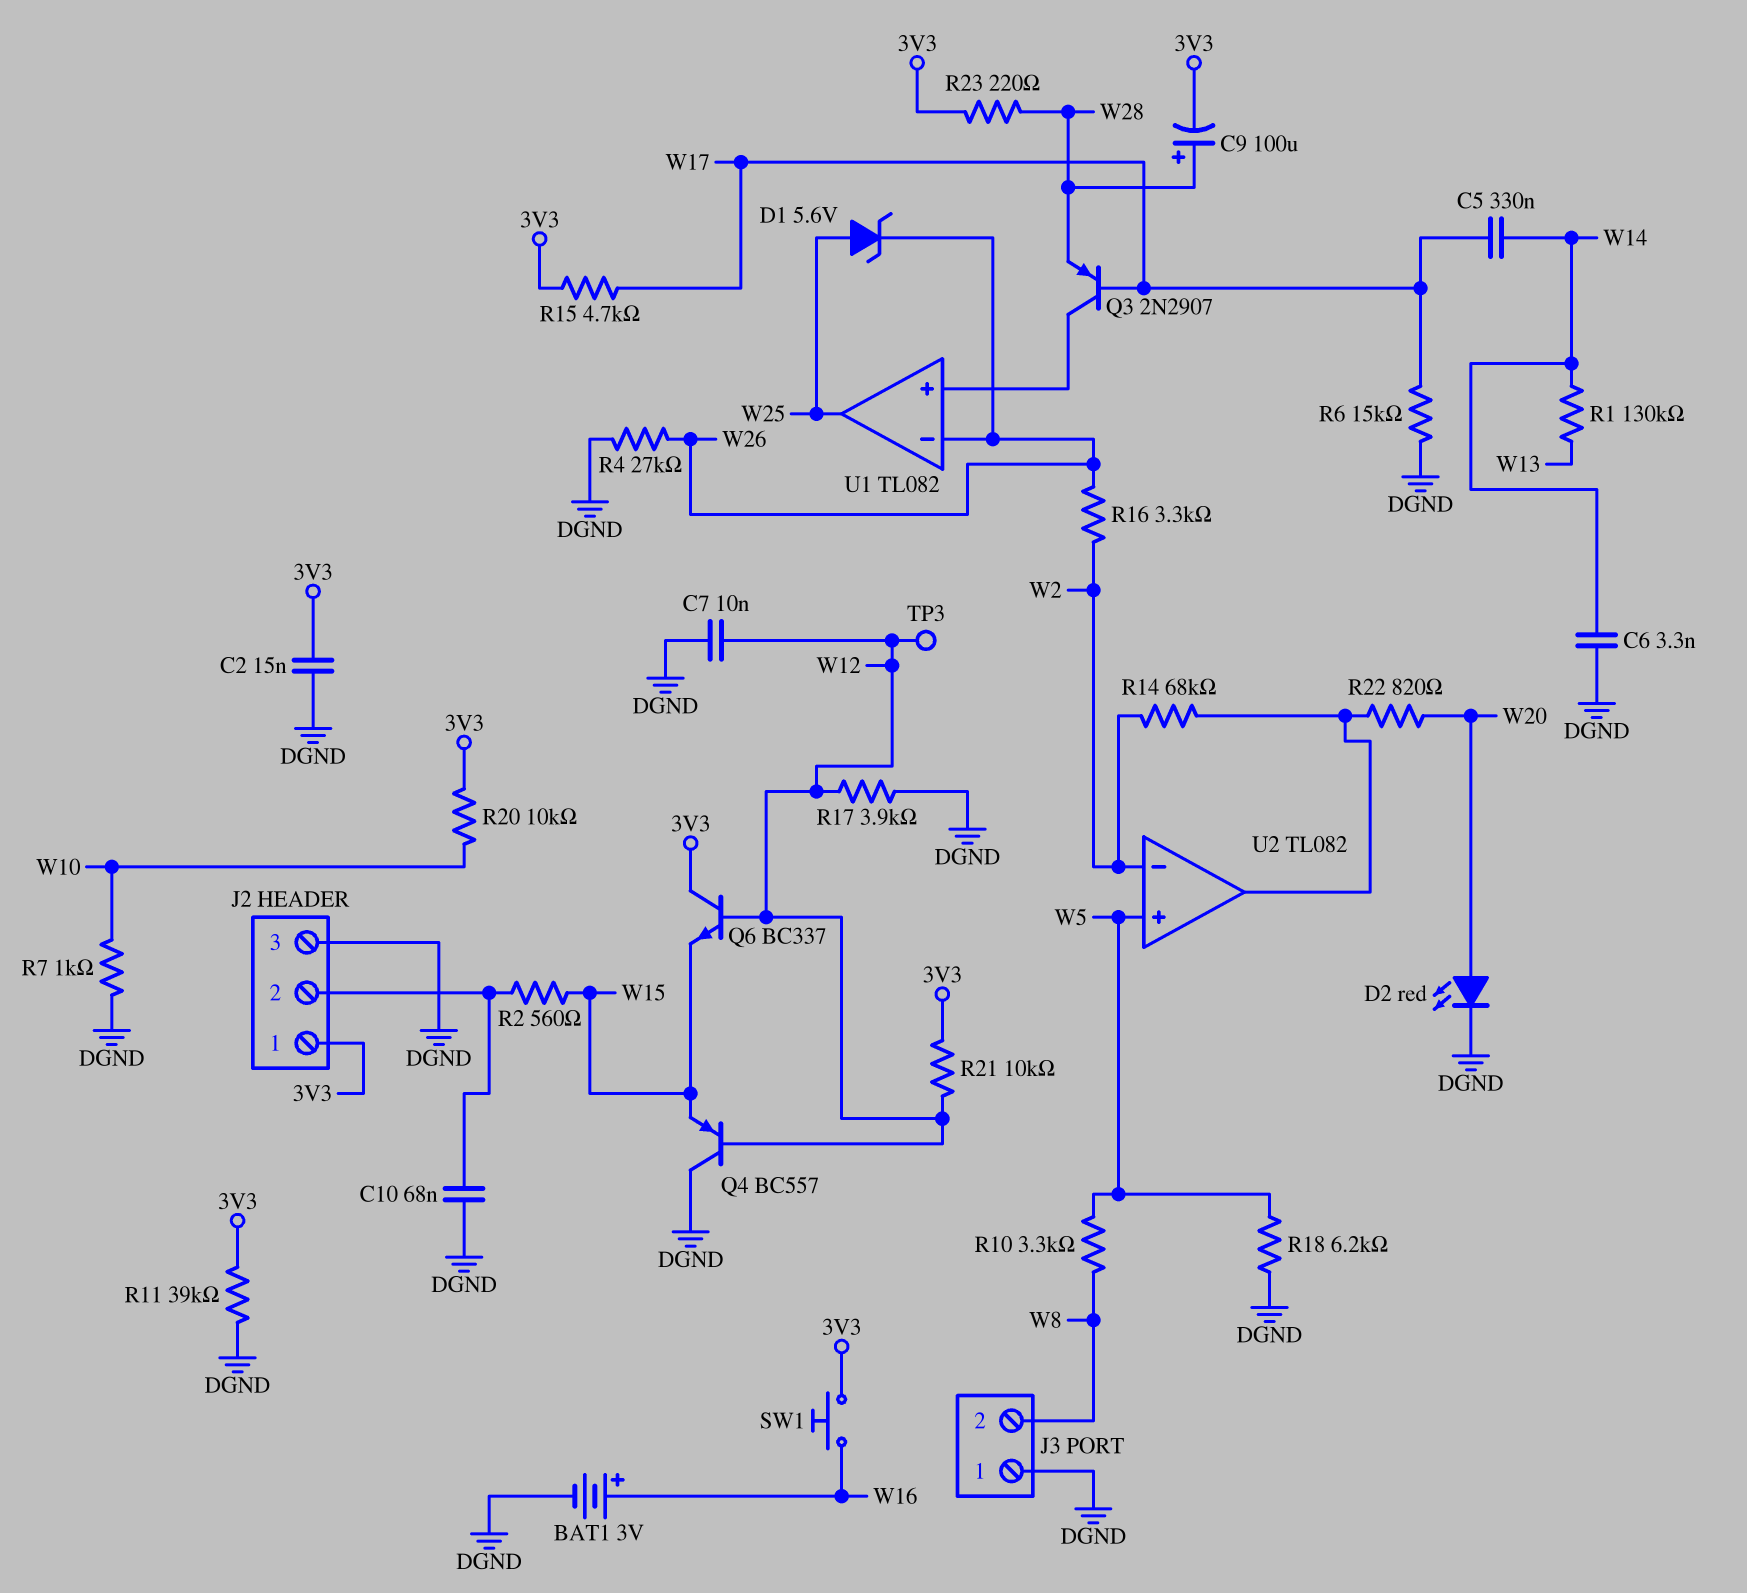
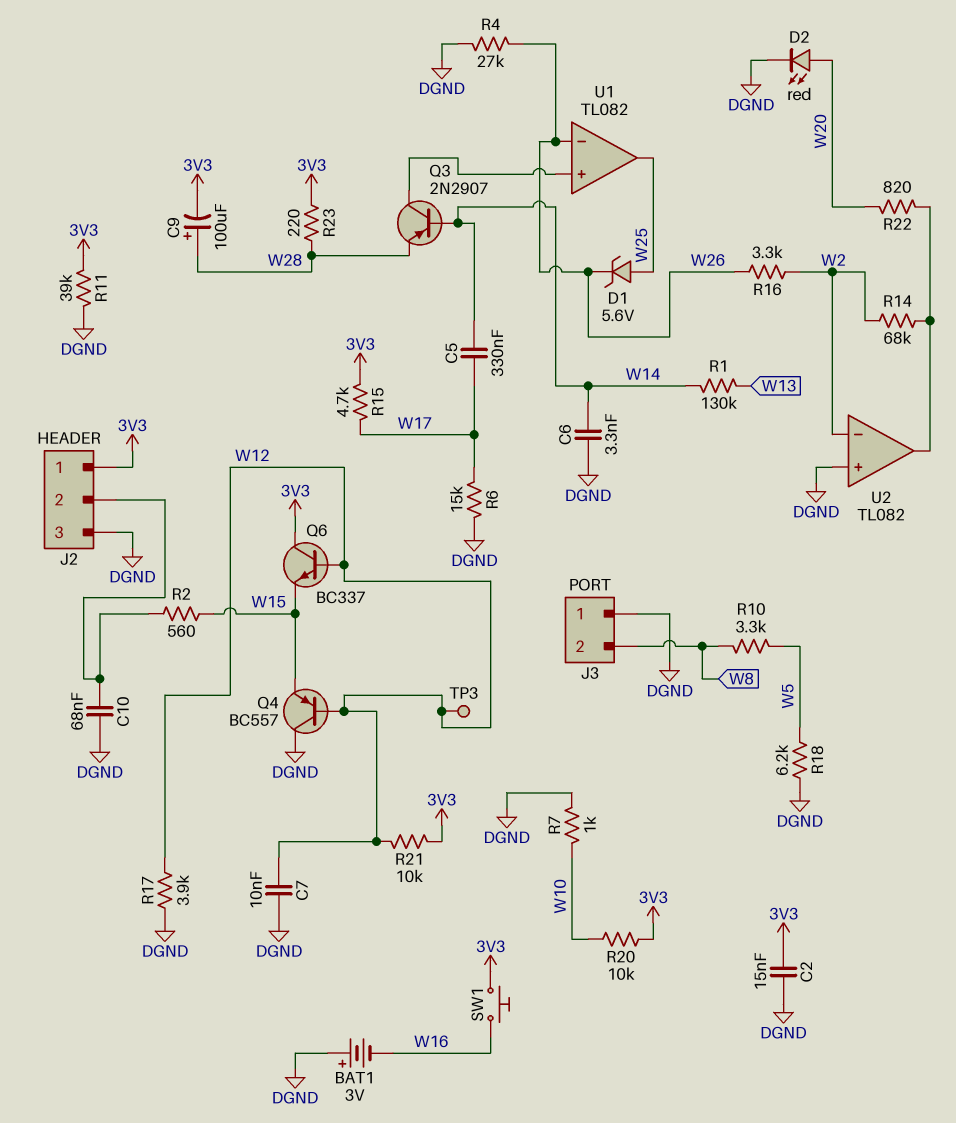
BAT1: 3V (plus W16, minus DGND) -> 3V (plus DGND, minus W16)
Q3: PNP 2N2907 (B W17, C U1/in+, E W28) -> PNP 2N2907 (B W14, C U1/in+, E W28)
U2 pin in+: W5 -> DGND

